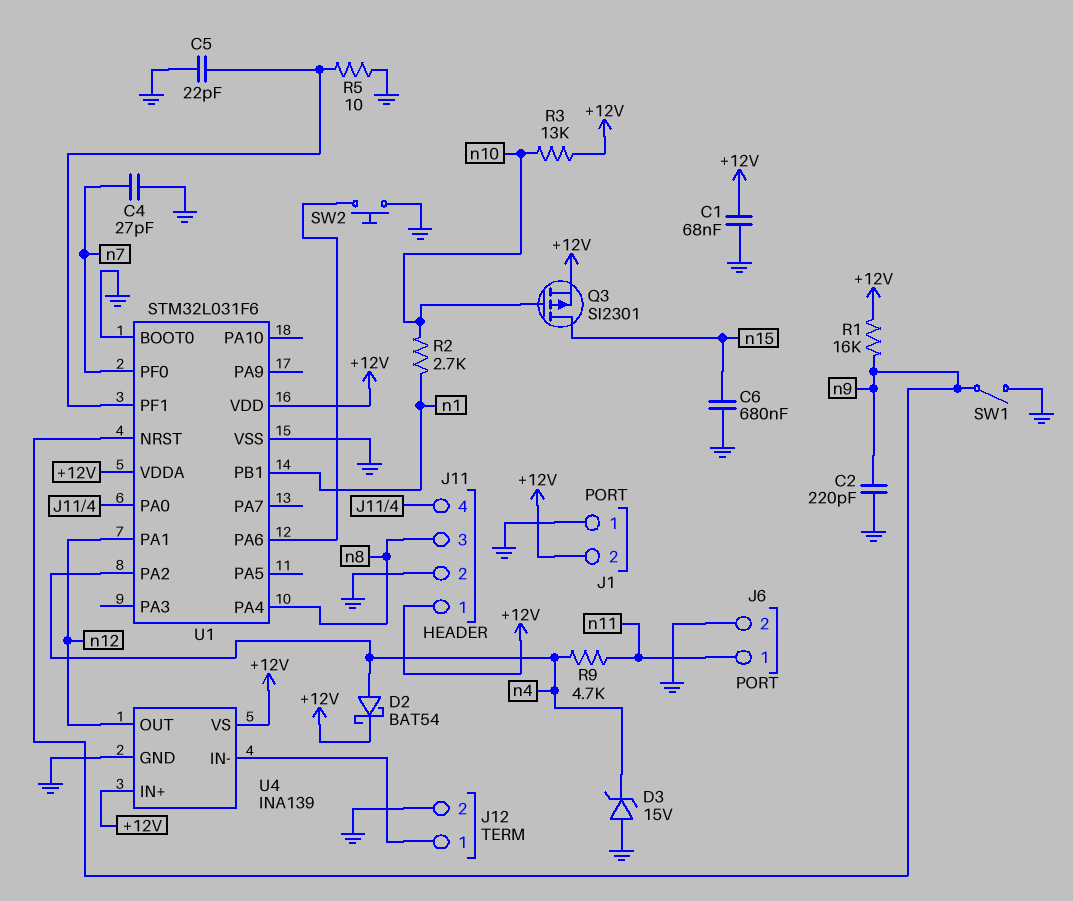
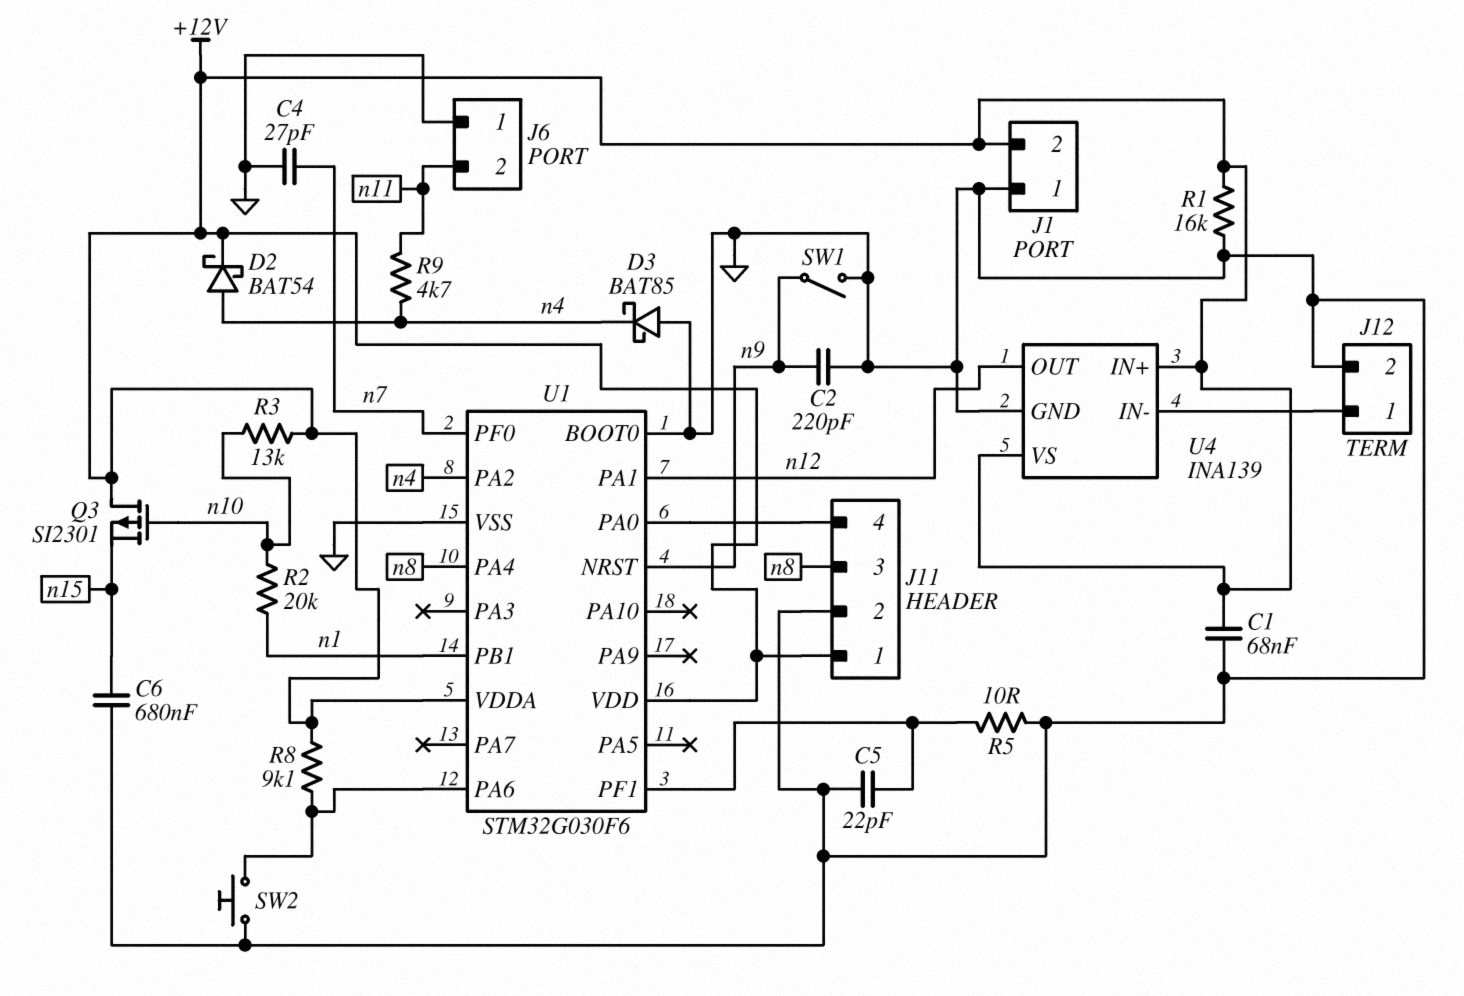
D3: zener 15V (A GND, K n4) -> schottky BAT85 (A GND, K n4)
J6 pin 1: n11 -> GND
J6 pin 2: GND -> n11
Q3: PMOS SI2301 (G n10, D n15, S +12V) -> PMOS SI2301 (G n10, D +12V, S n15)
R1: 16k (+12V, n9) -> 16k (+12V, GND)
R2: 2.7k (n1, n10) -> 20k (n1, n10)
R8: none -> 9.1k (+12V, U1/PA6)
U1: STM32L031F6 -> STM32G030F6

